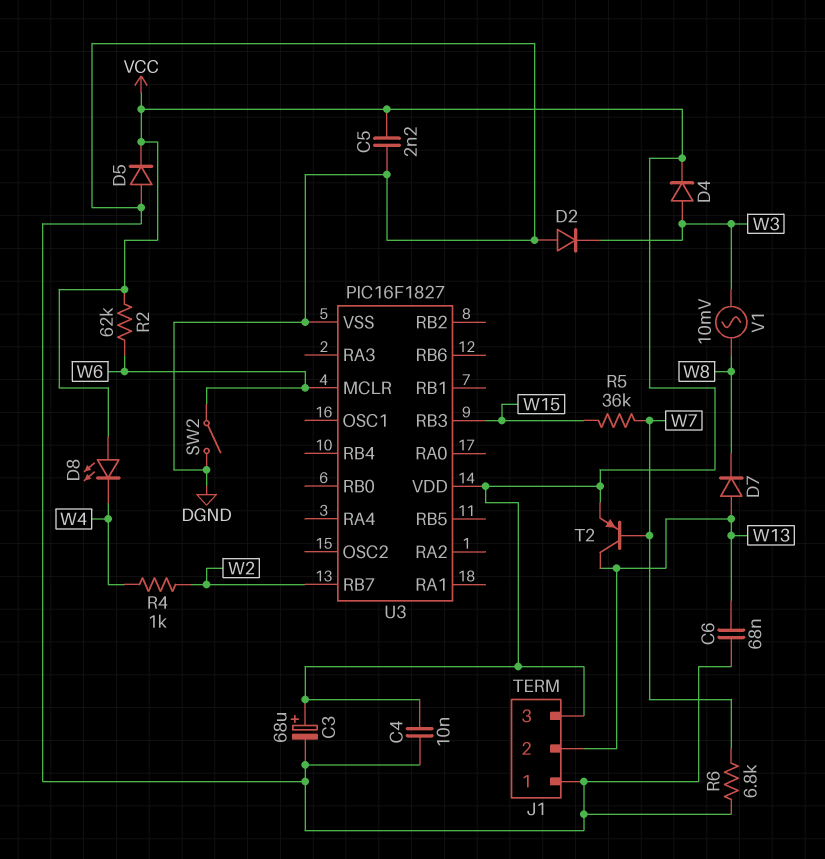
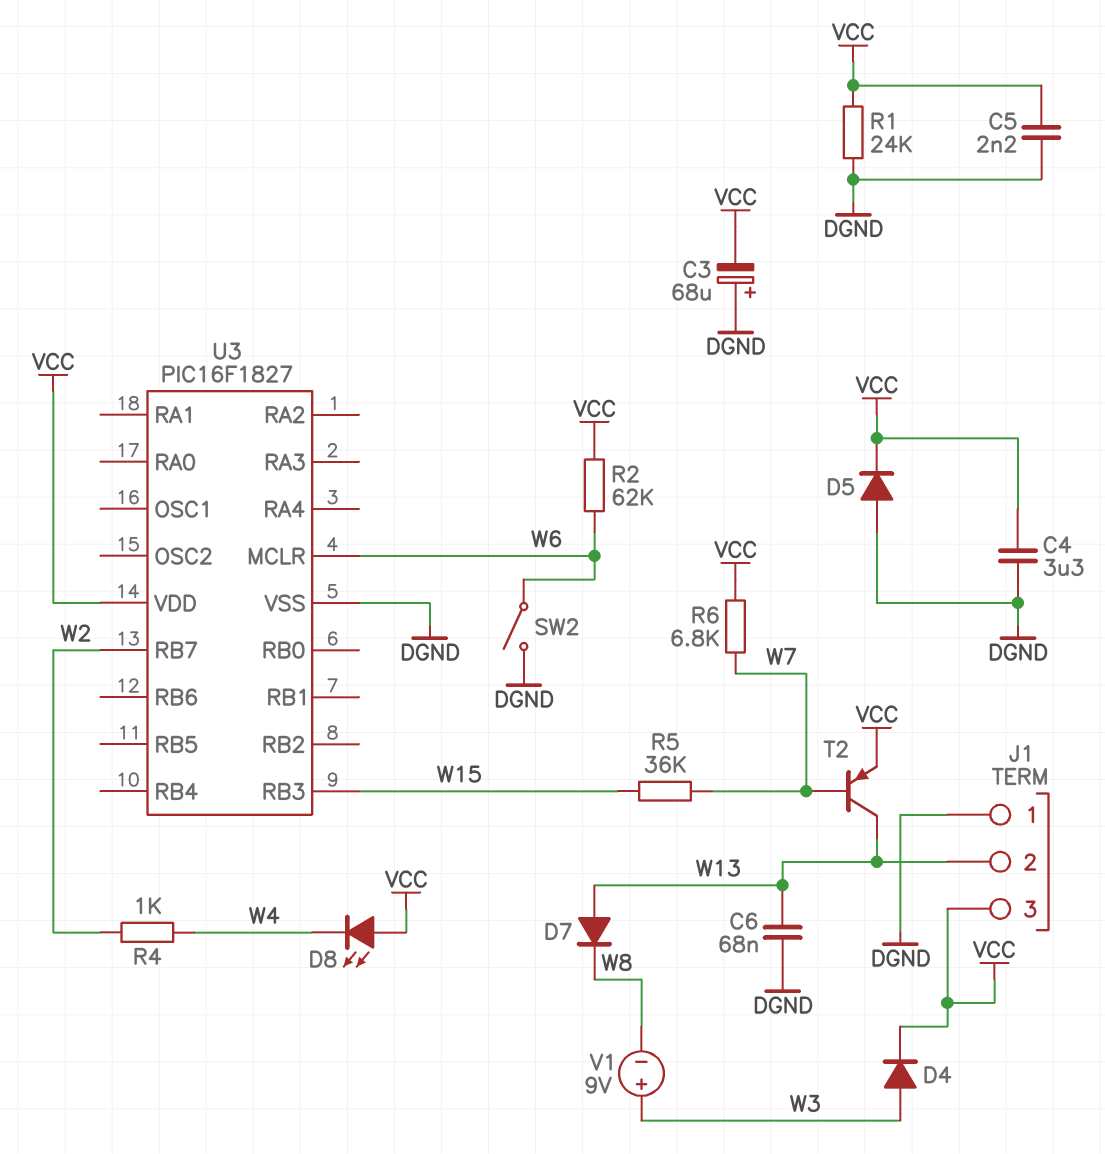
C3: 68uF (plus VCC, minus DGND) -> 68uF (plus DGND, minus VCC)
C4: 10nF (DGND, VCC) -> 3.3uF (DGND, VCC)
D2: diode (A DGND, K W3) -> none
R1: none -> 24k (DGND, VCC)
R6: 6.8k (DGND, W7) -> 6.8k (VCC, W7)
V1: AC 10mV (W3, W8) -> 9V (plus W3, minus W8)

